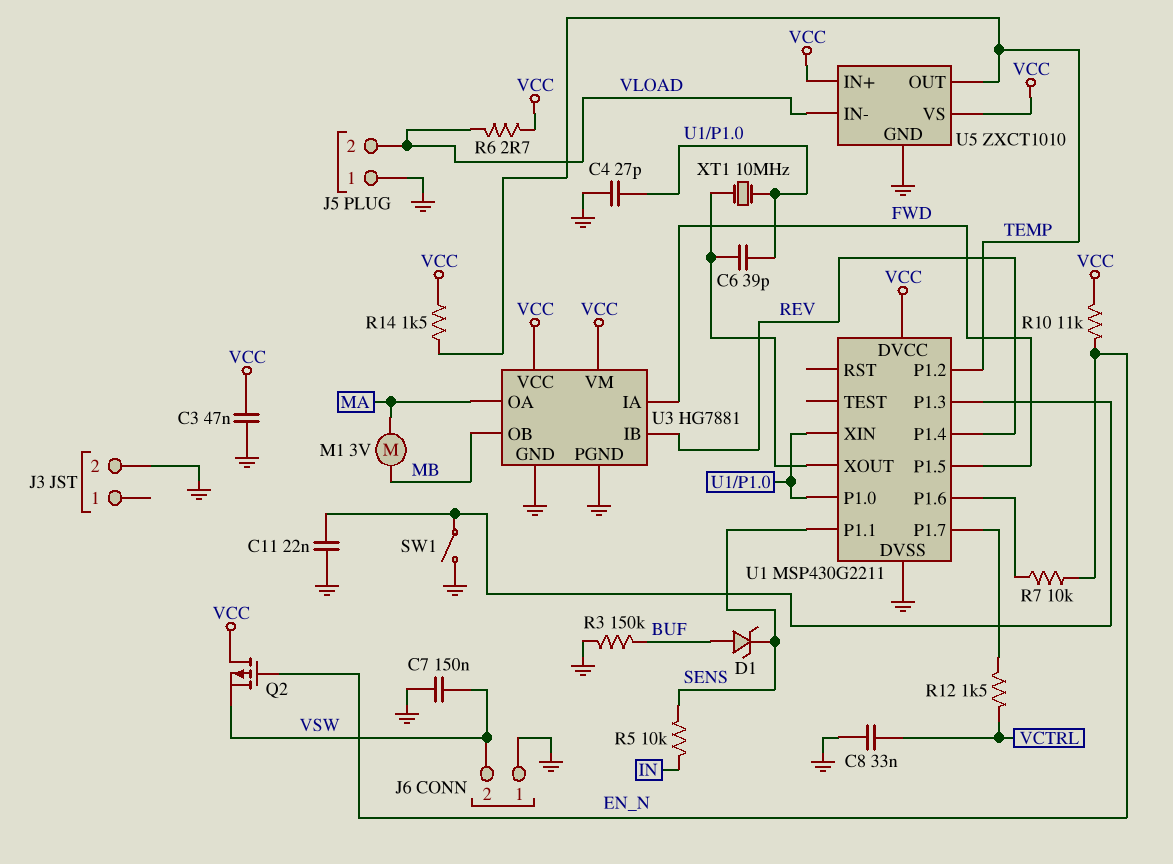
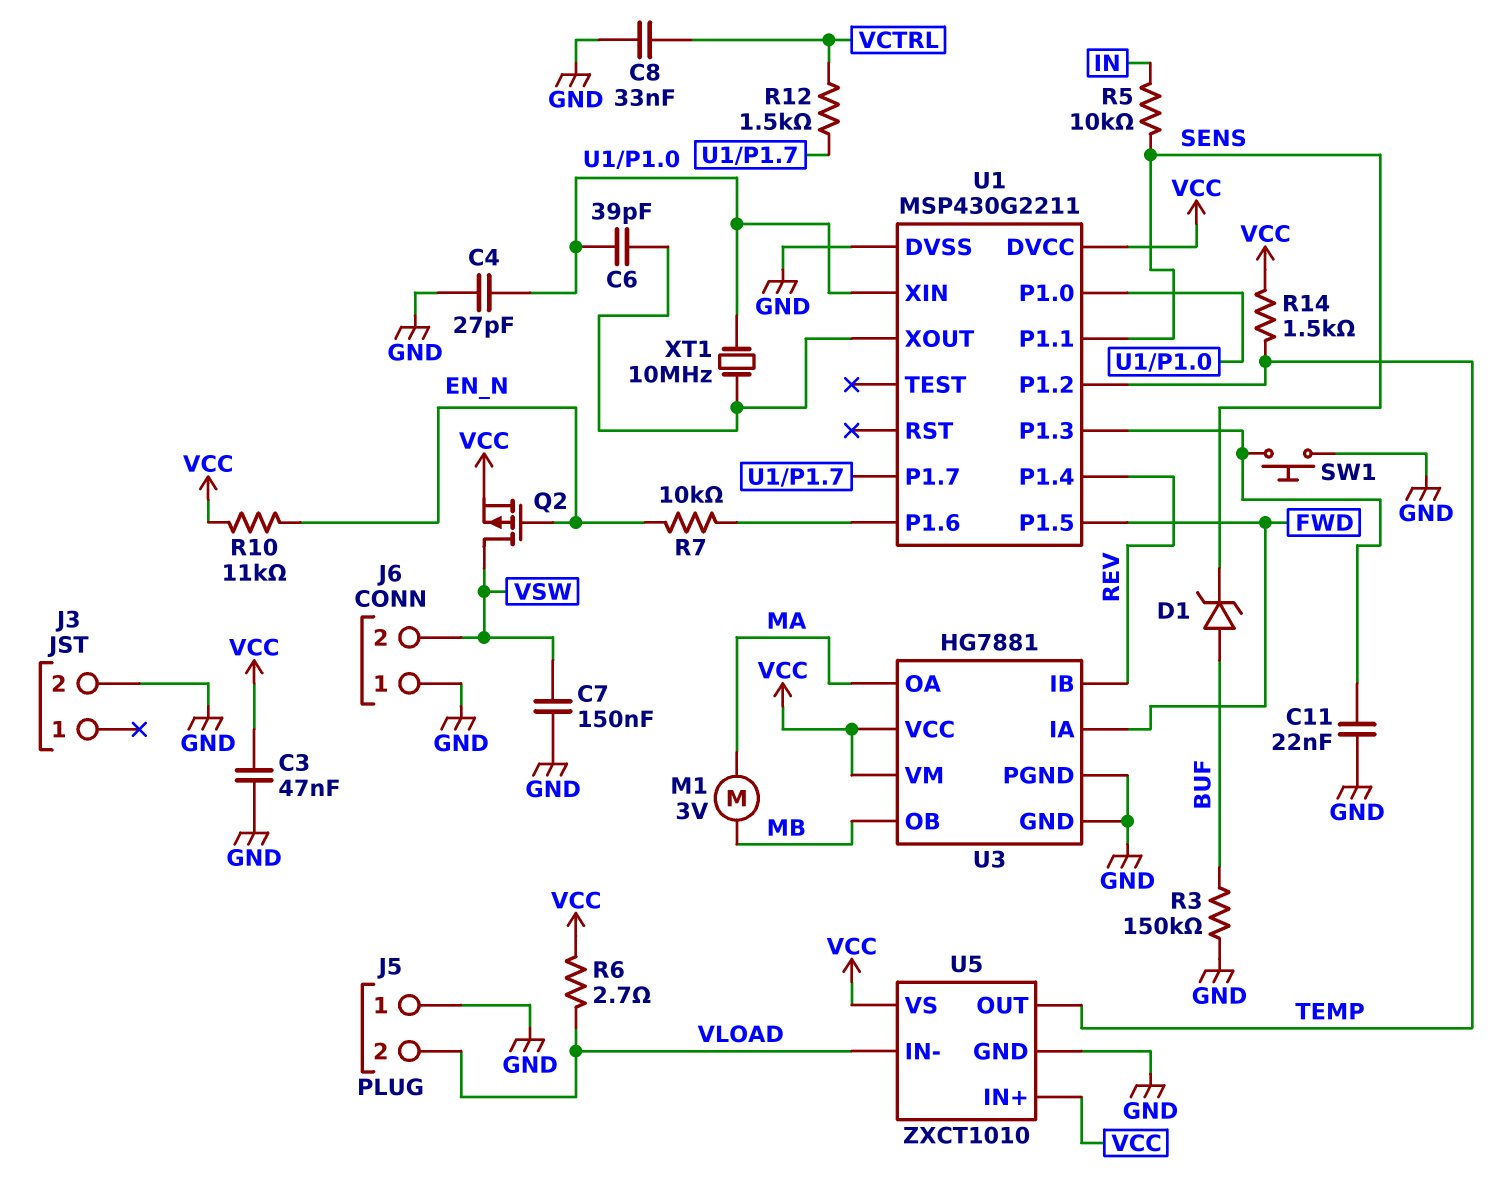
Q2: PMOS (G EN_N, D VCC, S VSW) -> PMOS (G EN_N, D VSW, S VCC)
SW1: switch (GND, U1/P1.3) -> button (GND, U1/P1.3)

